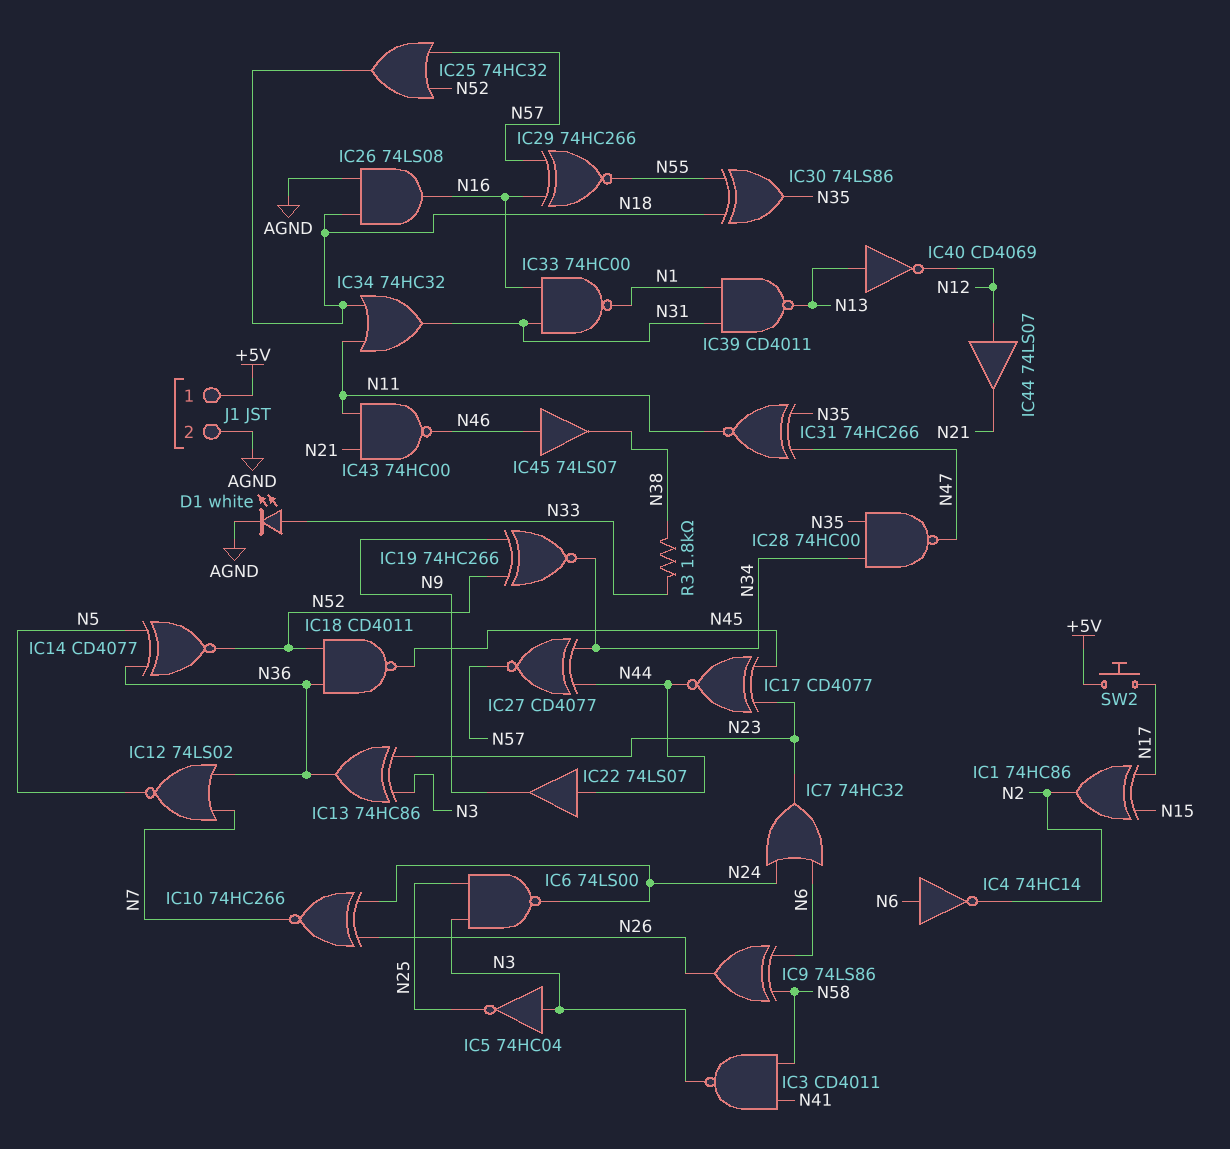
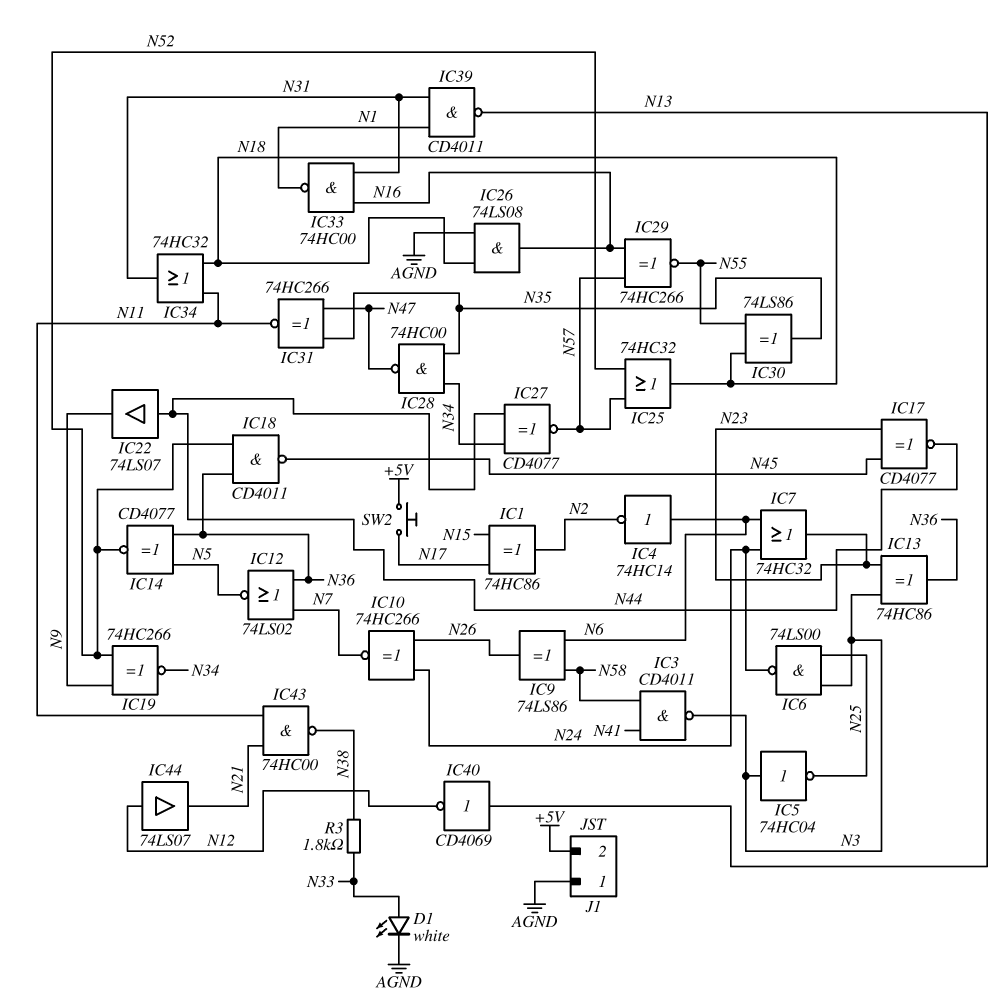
IC43: NAND 74HC00 (in N11, in N21, out N46) -> NAND 74HC00 (in N11, in N21, out N38)
IC45: buffer 74LS07 (in N46, out N38) -> none
J1 pin 1: +5V -> AGND
J1 pin 2: AGND -> +5V

